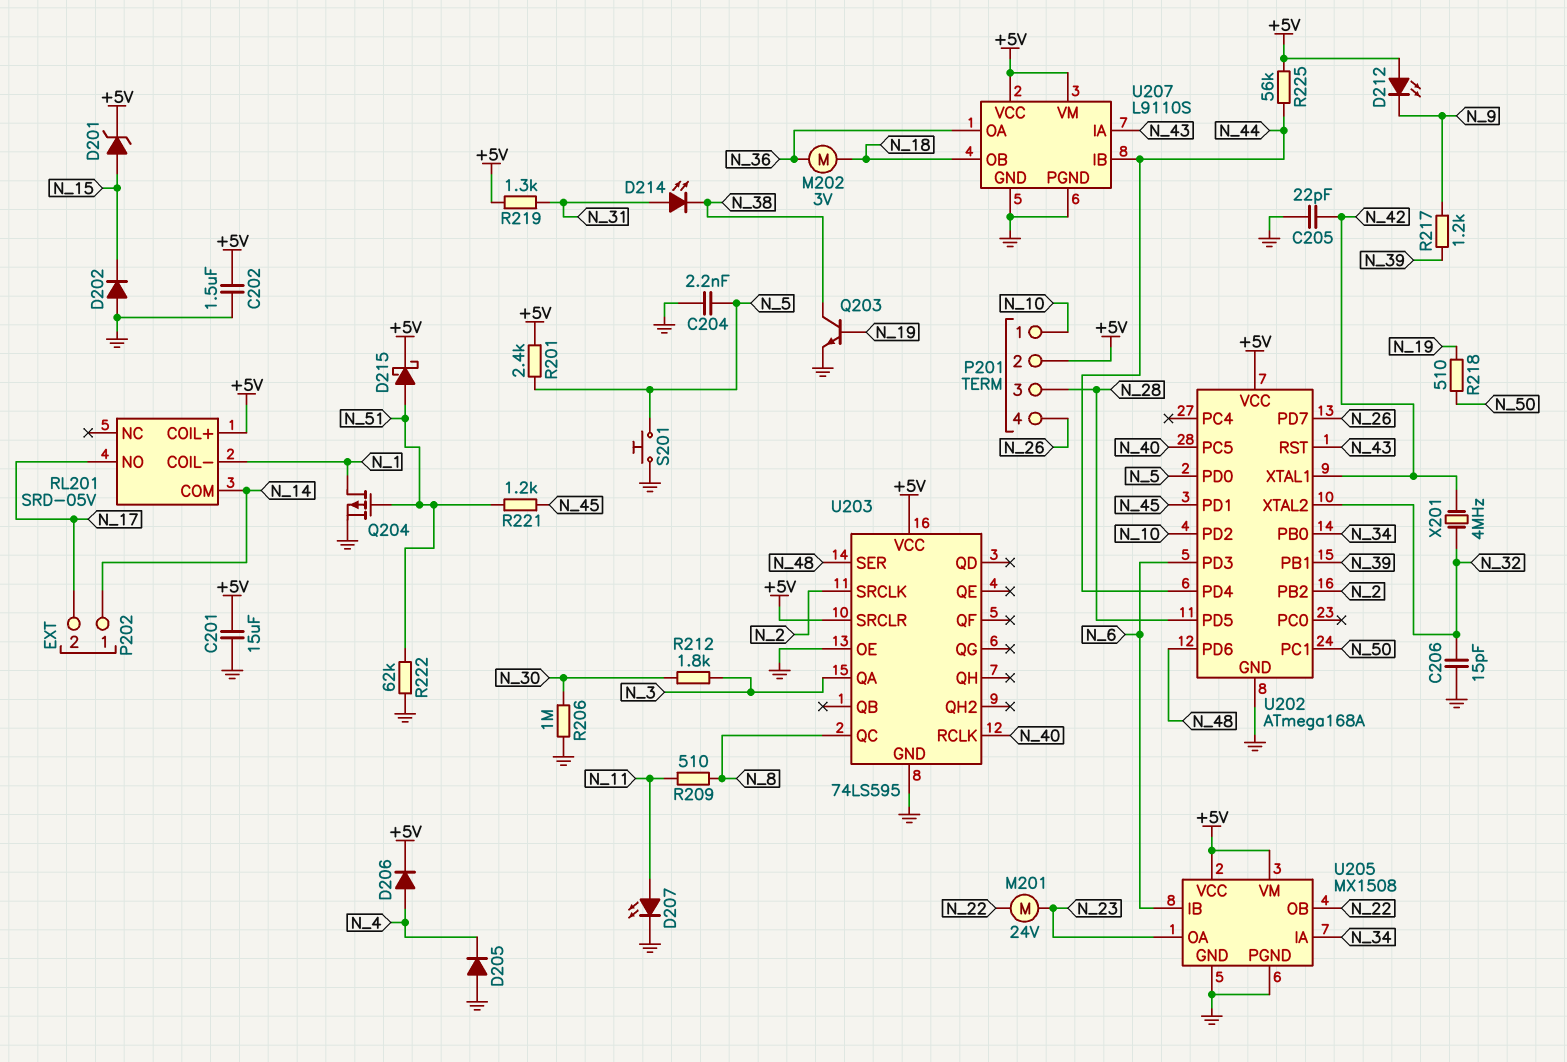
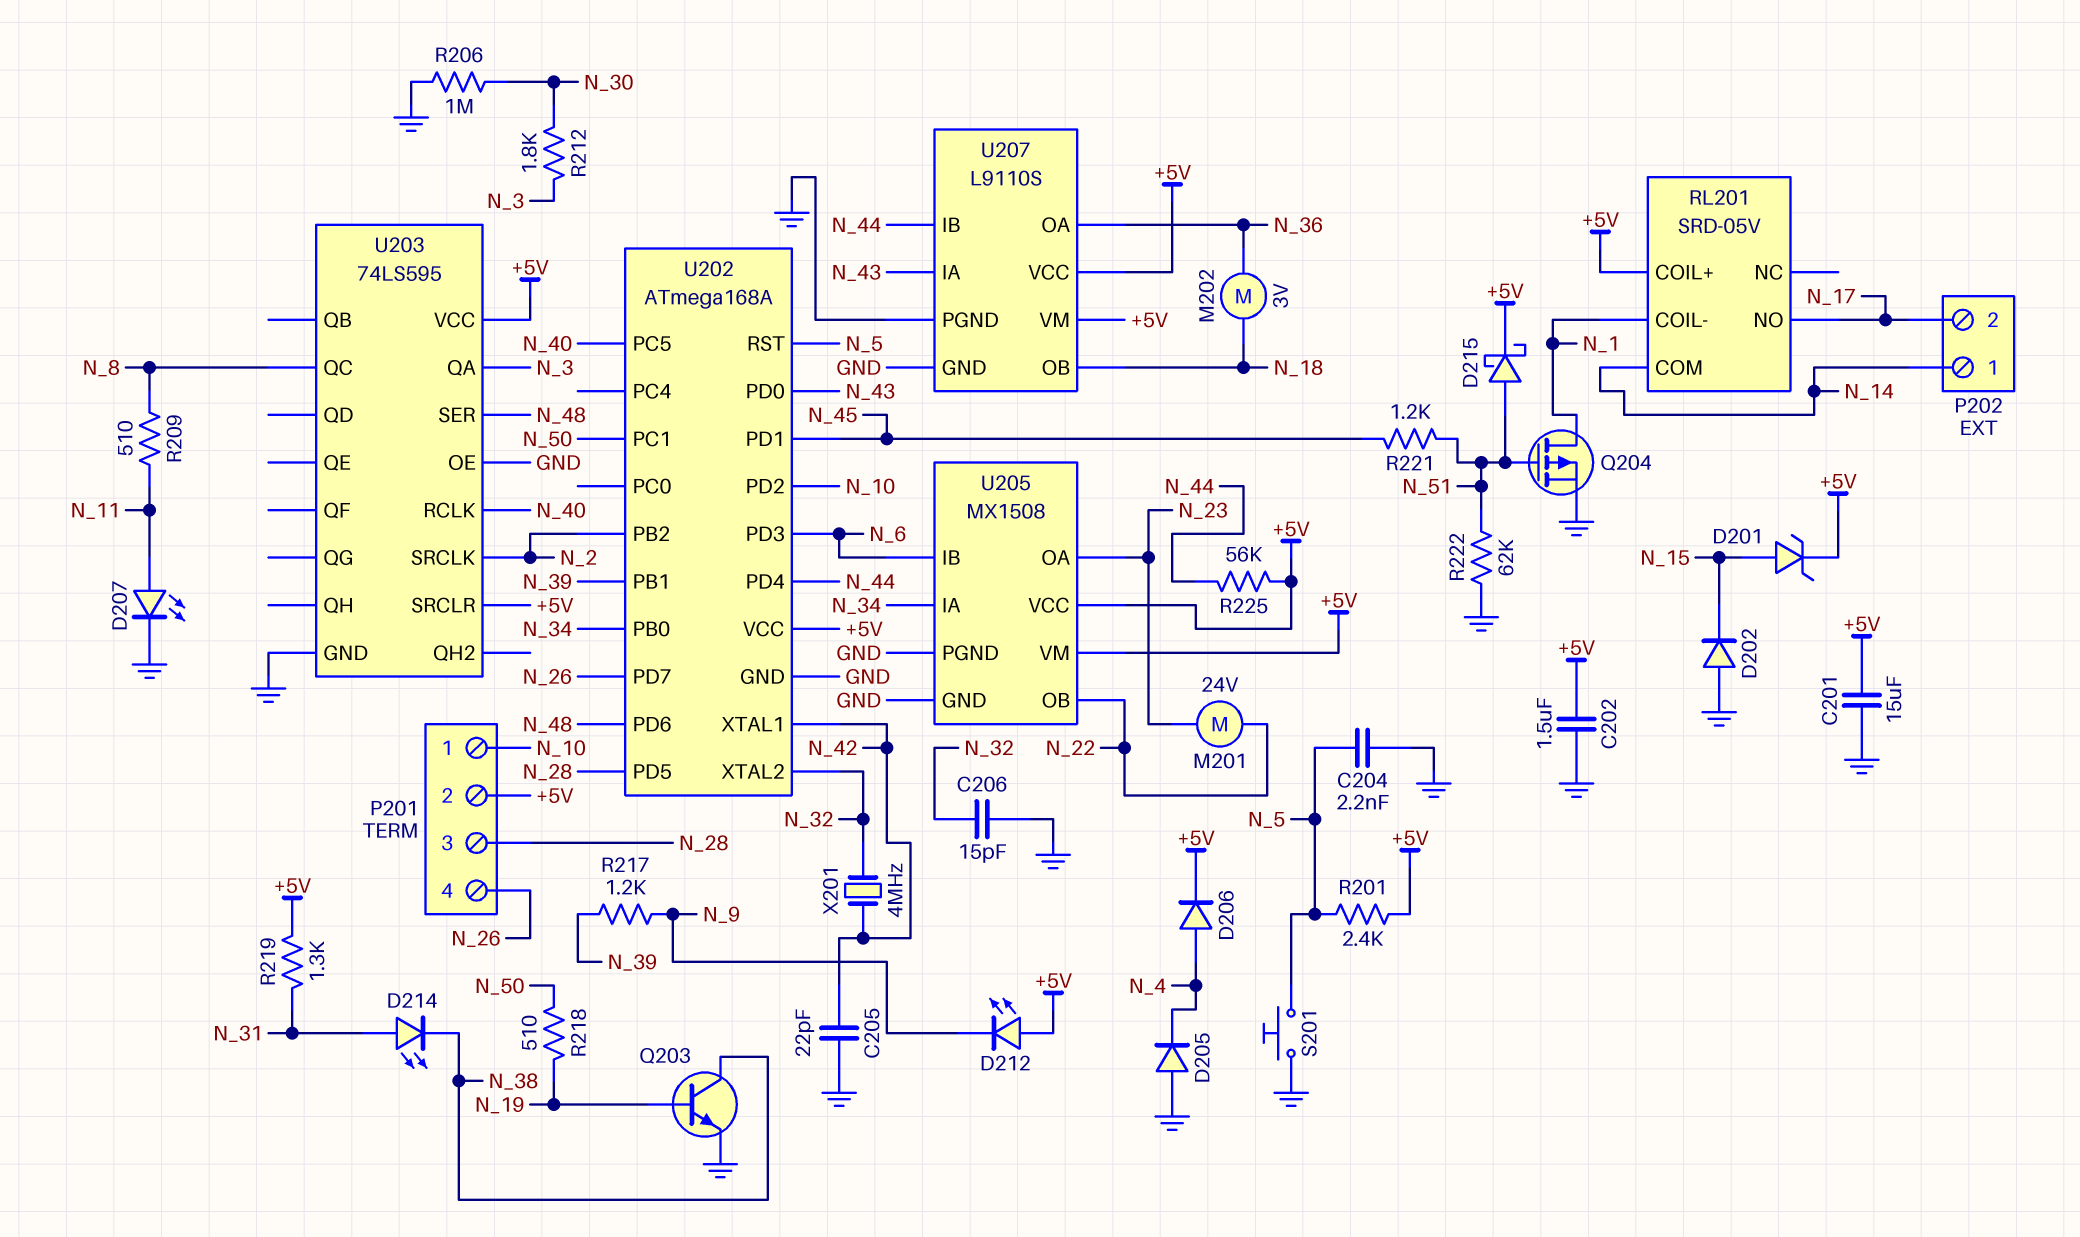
U202 pin PD0: N_5 -> N_43
U202 pin RST: N_43 -> N_5

